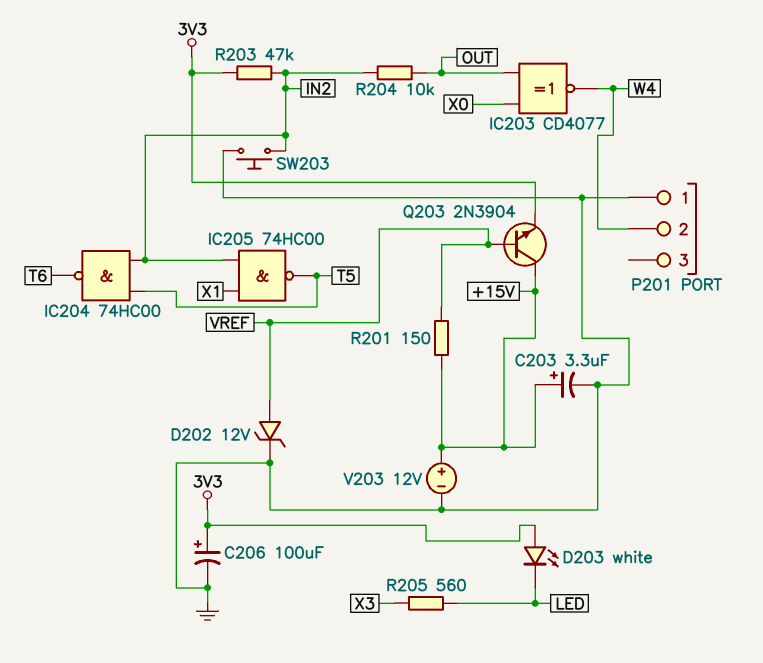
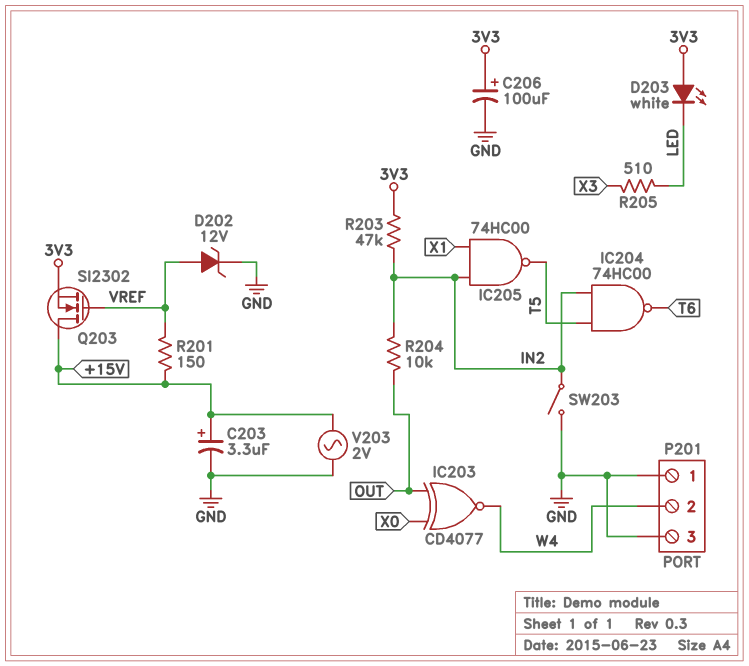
P201 pin 3: none -> GND
Q203: NPN 2N3904 (B VREF, C +15V, E 3V3) -> NMOS SI2302 (G VREF, D +15V, S 3V3)
R205: 560 (LED, X3) -> 510 (LED, X3)
SW203: button (GND, IN2) -> switch (GND, IN2)
V203: 12V (plus +15V, minus GND) -> AC 2V (+15V, GND)

